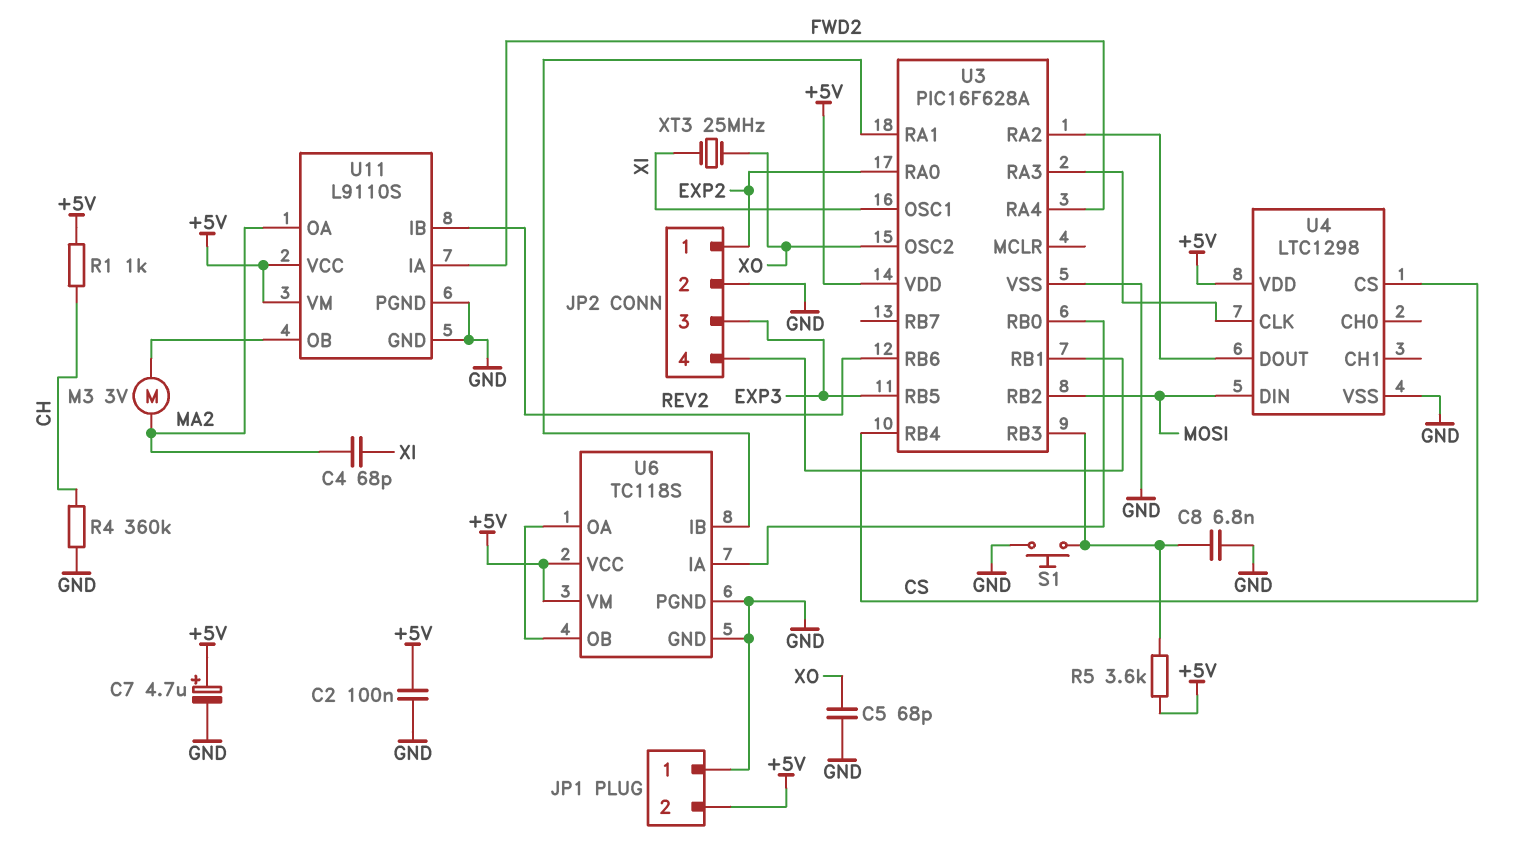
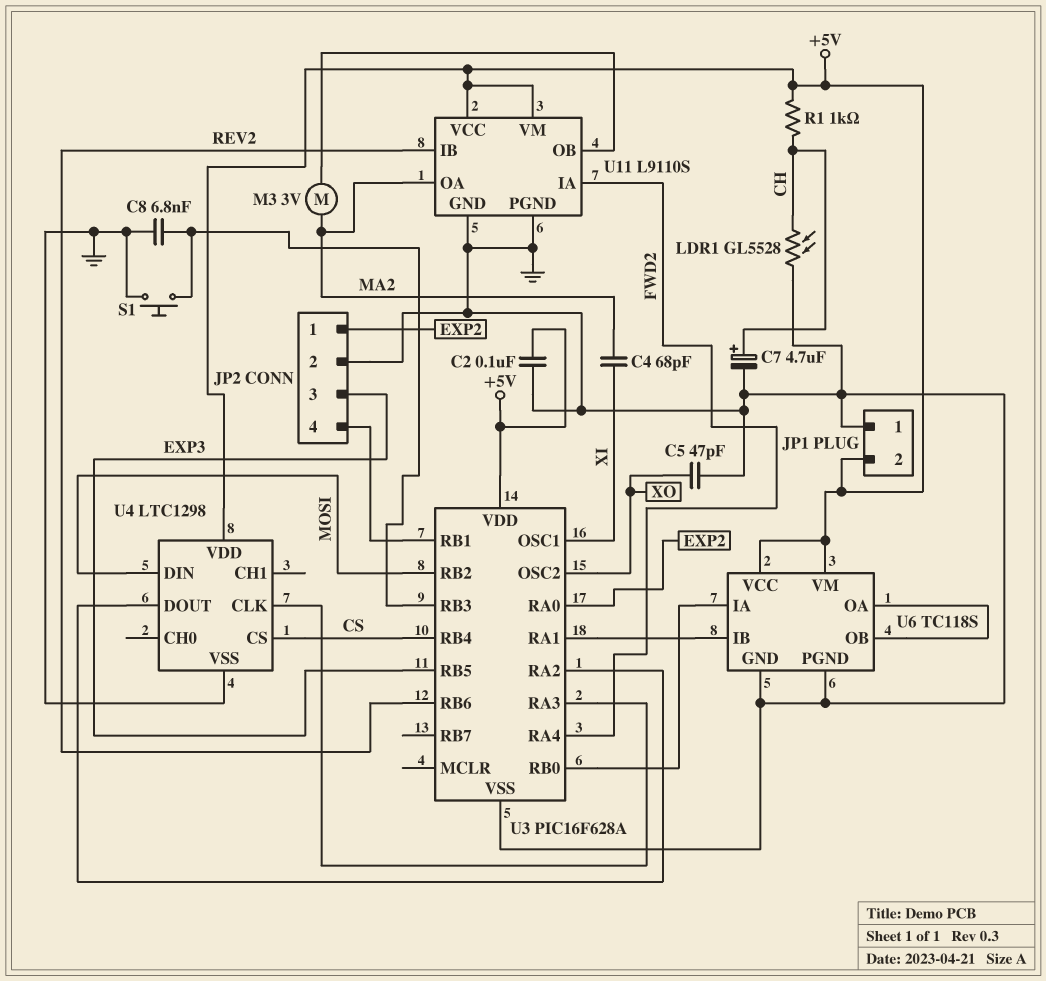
C5: 68pF (GND, XO) -> 47pF (GND, XO)
C7: 4.7uF (plus +5V, minus GND) -> 4.7uF (plus CH, minus GND)
LDR1: none -> GL5528 (CH, GND)
R4: 360k (CH, GND) -> none
R5: 3.6k (+5V, U3/RB3) -> none
XT3: 25MHz (XI, XO) -> none

